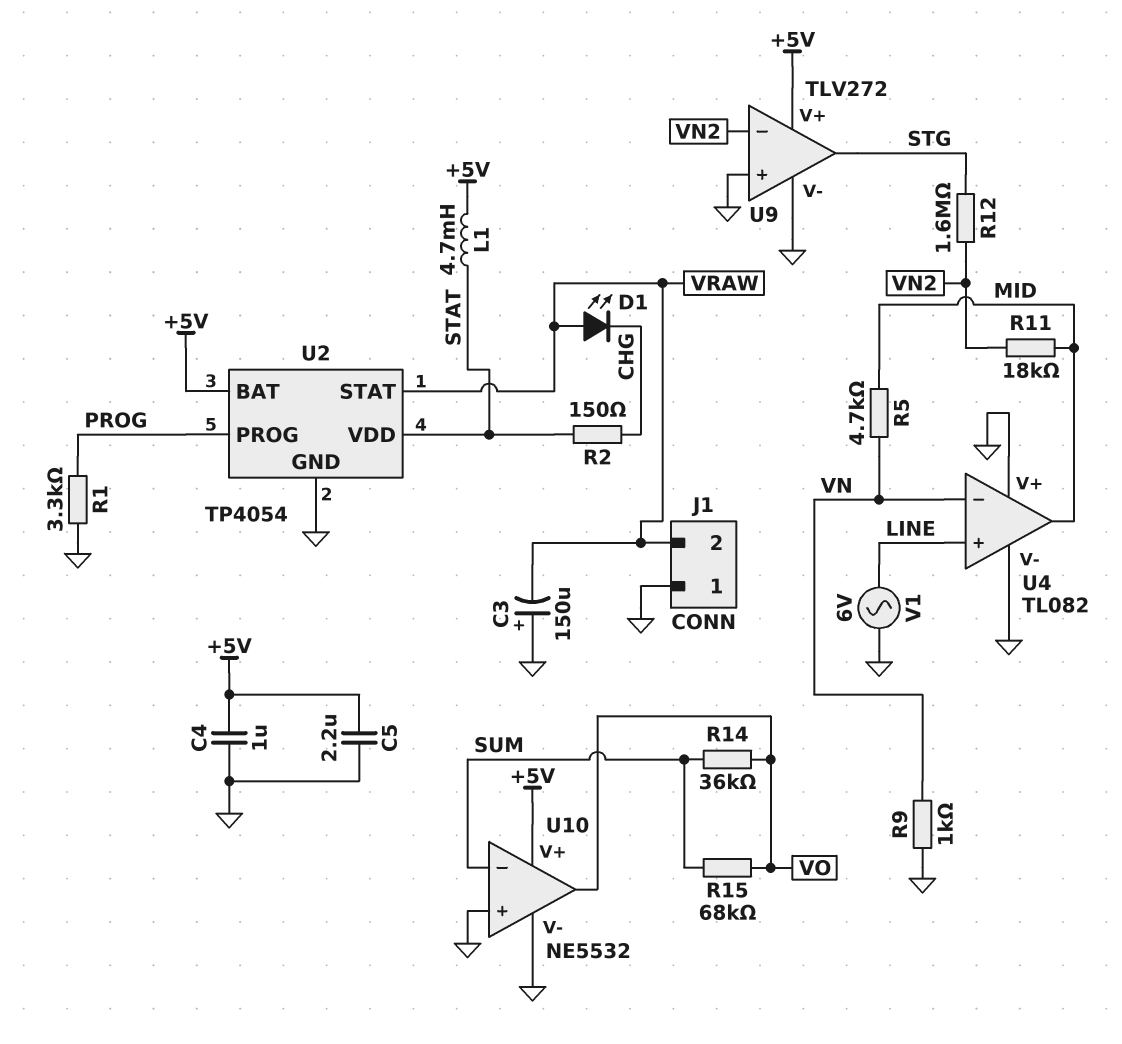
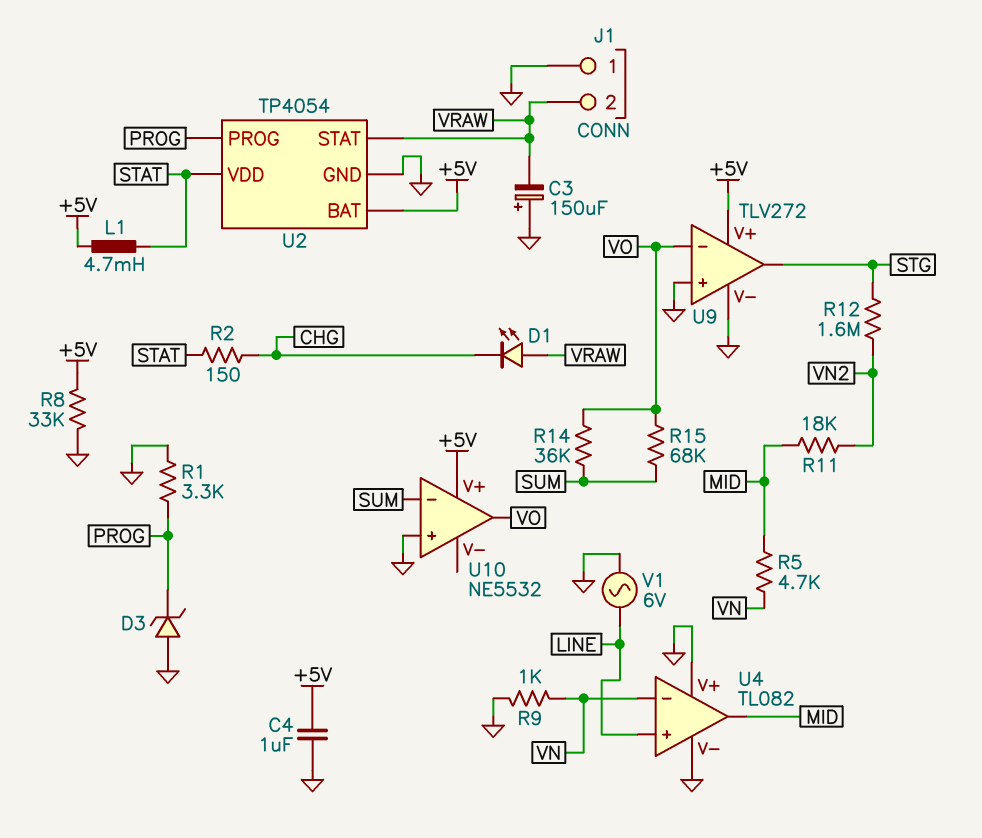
C5: 2.2uF (+5V, GND) -> none
D3: none -> zener (A GND, K PROG)
R8: none -> 33k (+5V, GND)
U9 pin in-: VN2 -> VO
U10 pin V-: GND -> none

